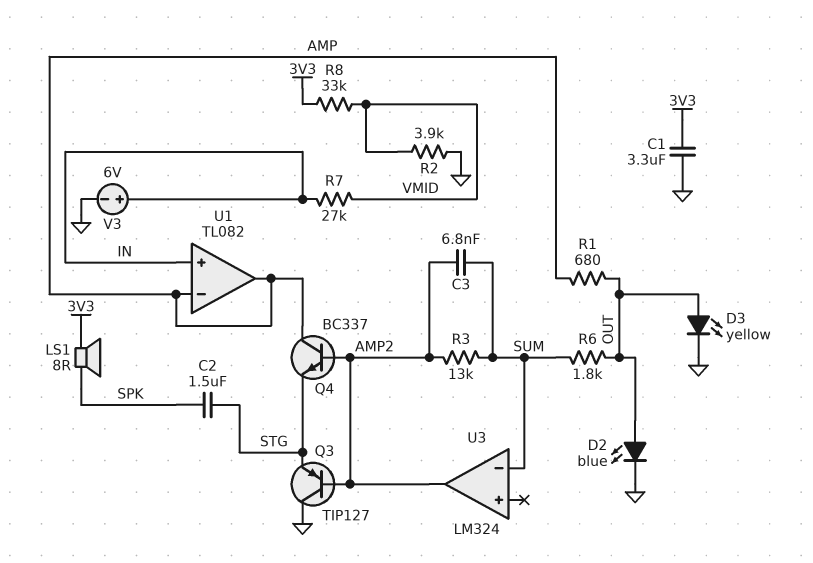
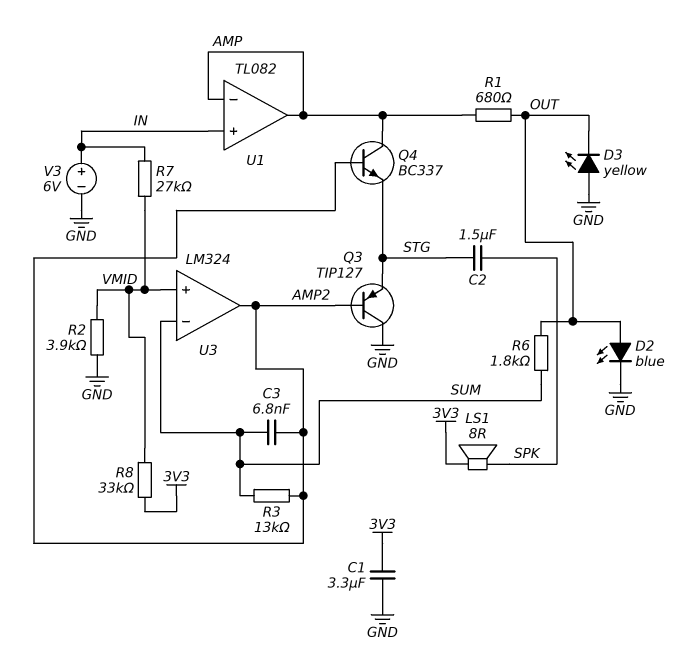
D3: LED yellow (A OUT, K GND) -> LED yellow (A GND, K OUT)
U3 pin in+: none -> VMID

